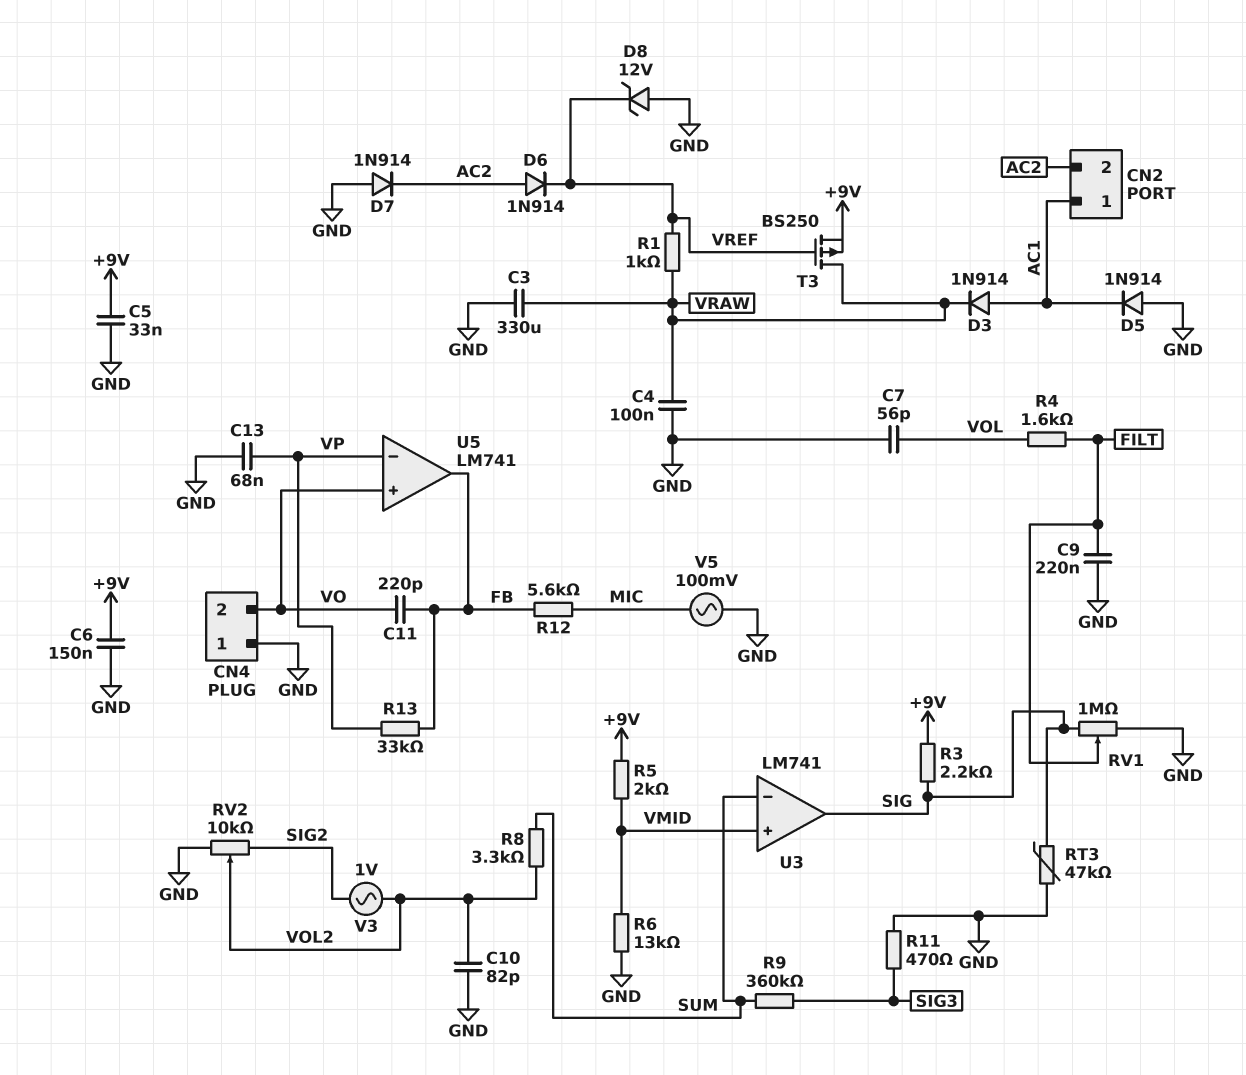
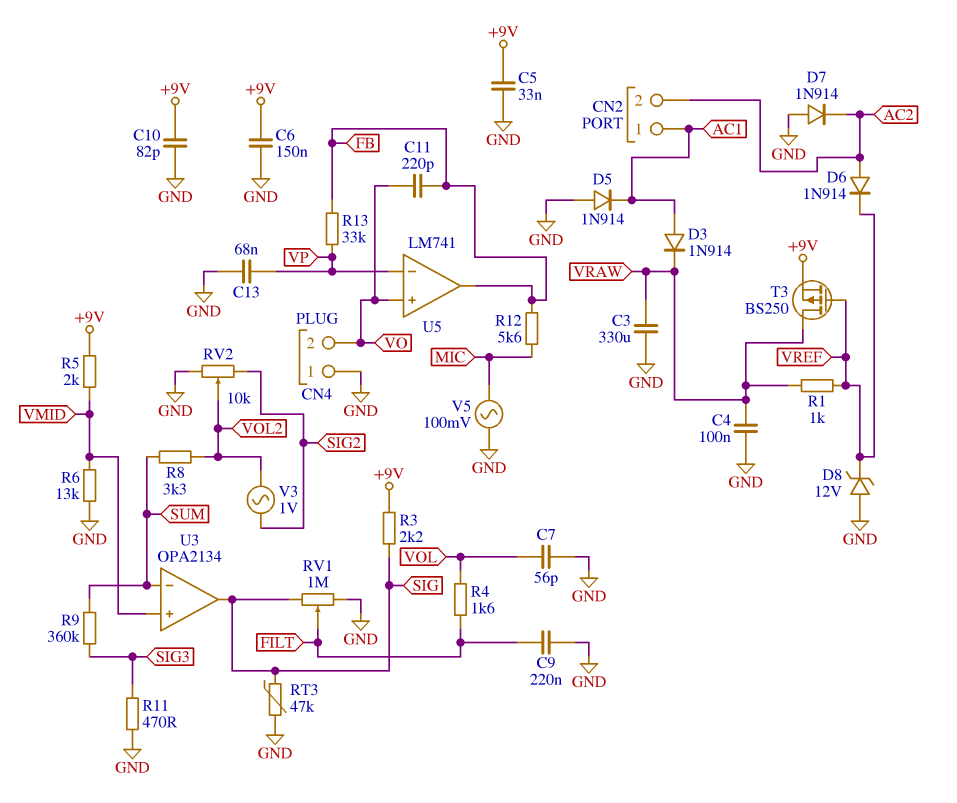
C10: 82pF (GND, VOL2) -> 82pF (+9V, GND)
U3: LM741 -> OPA2134

